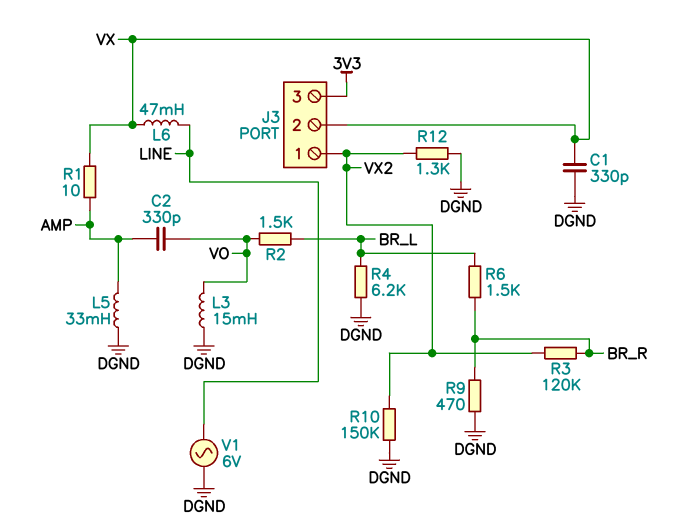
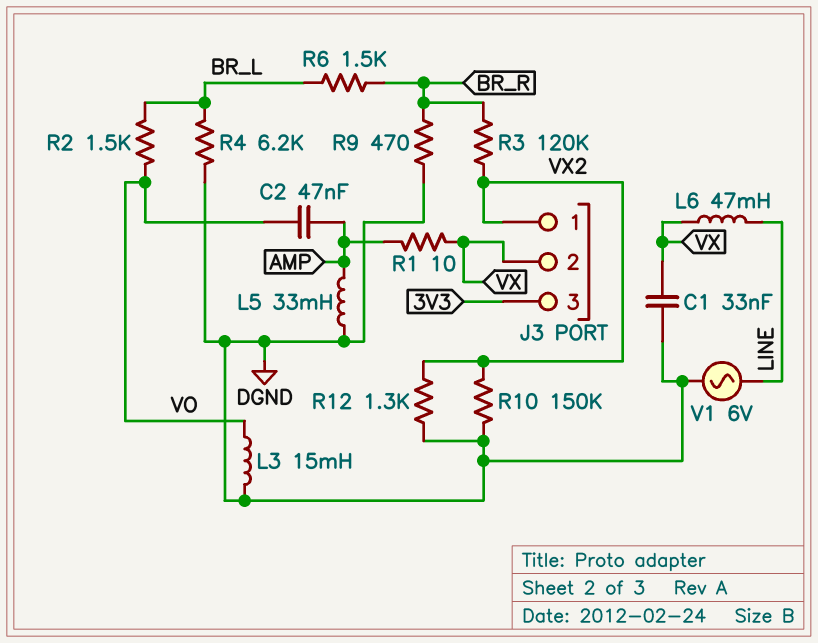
C1: 330pF (DGND, VX) -> 33nF (DGND, VX)
C2: 330pF (AMP, VO) -> 47nF (AMP, VO)

